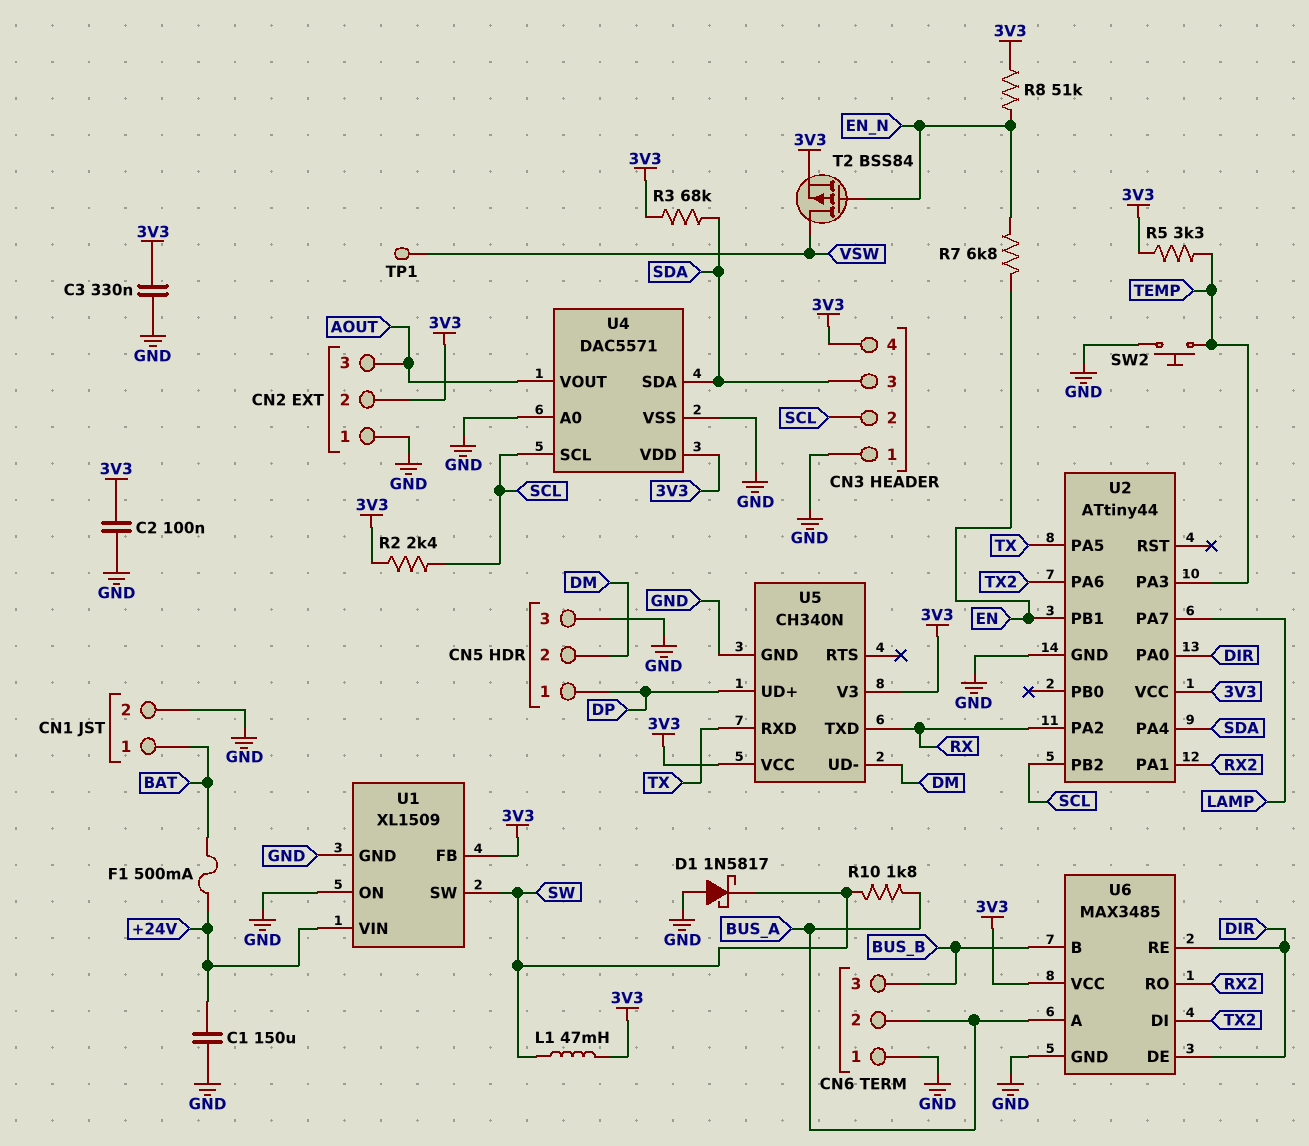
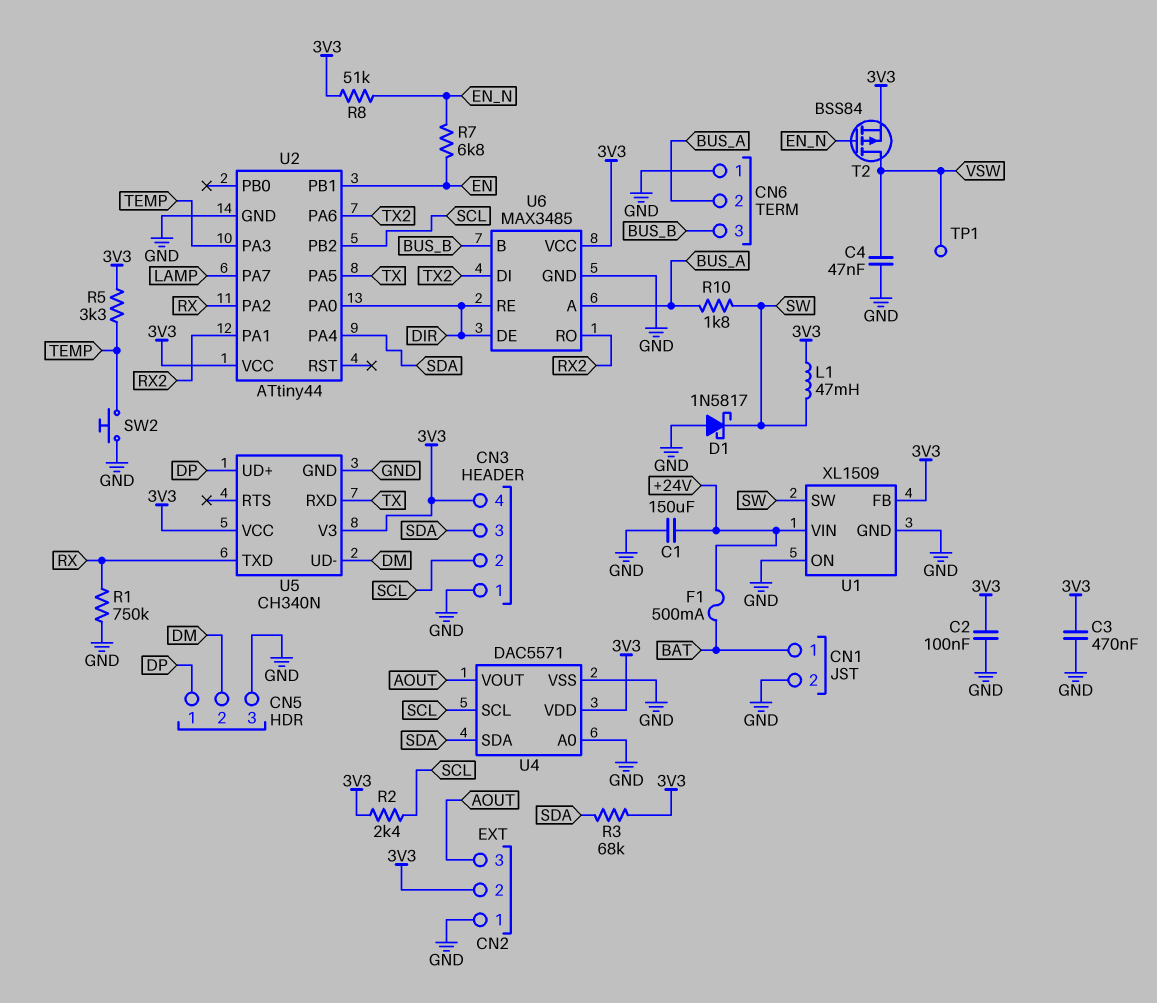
C3: 330nF (3V3, GND) -> 470nF (3V3, GND)
C4: none -> 47nF (GND, VSW)
R1: none -> 750k (GND, RX)

